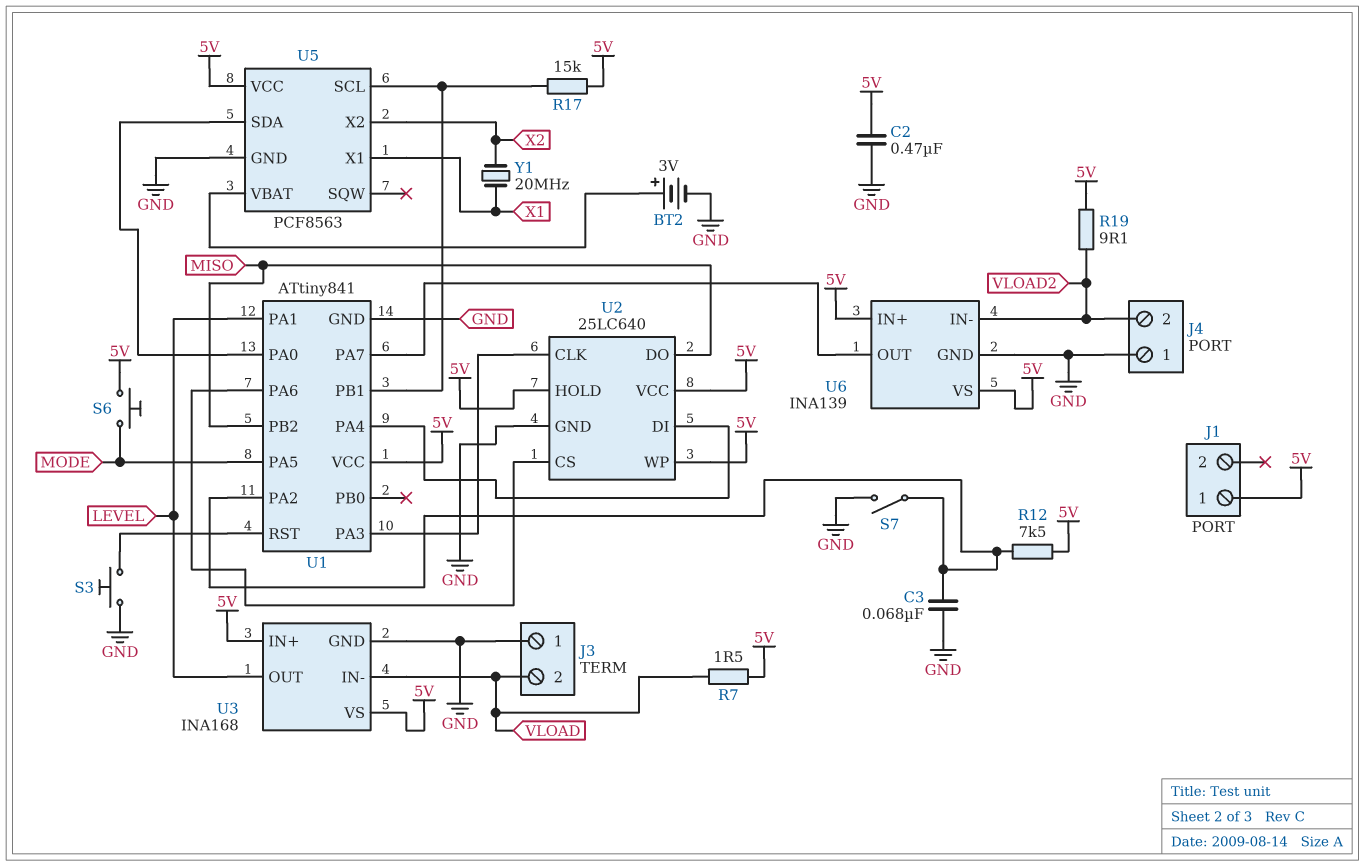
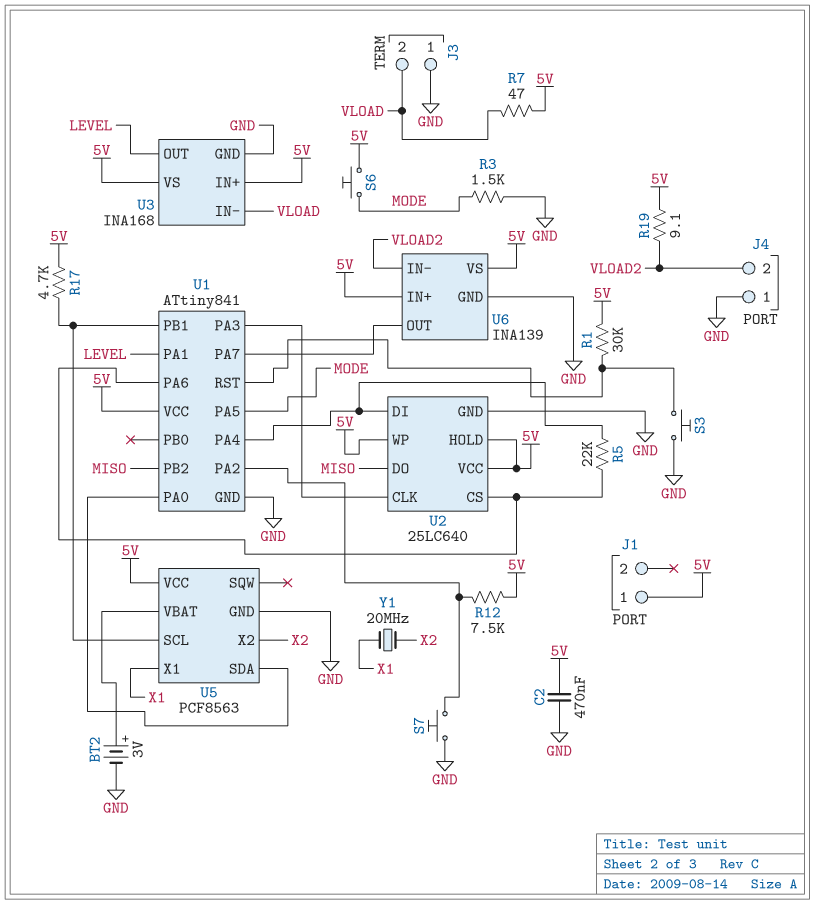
C3: 68nF (GND, U1/PA2) -> none
R1: none -> 30k (5V, U1/RST)
R3: none -> 1.5k (GND, MODE)
R5: none -> 22k (U1/PA4, U1/PA6)
R7: 1.5 (5V, VLOAD) -> 47 (5V, VLOAD)
R17: 15k (5V, U1/PB1) -> 4.7k (5V, U1/PB1)
S7: switch (GND, U1/PA2) -> button (GND, U1/PA2)

